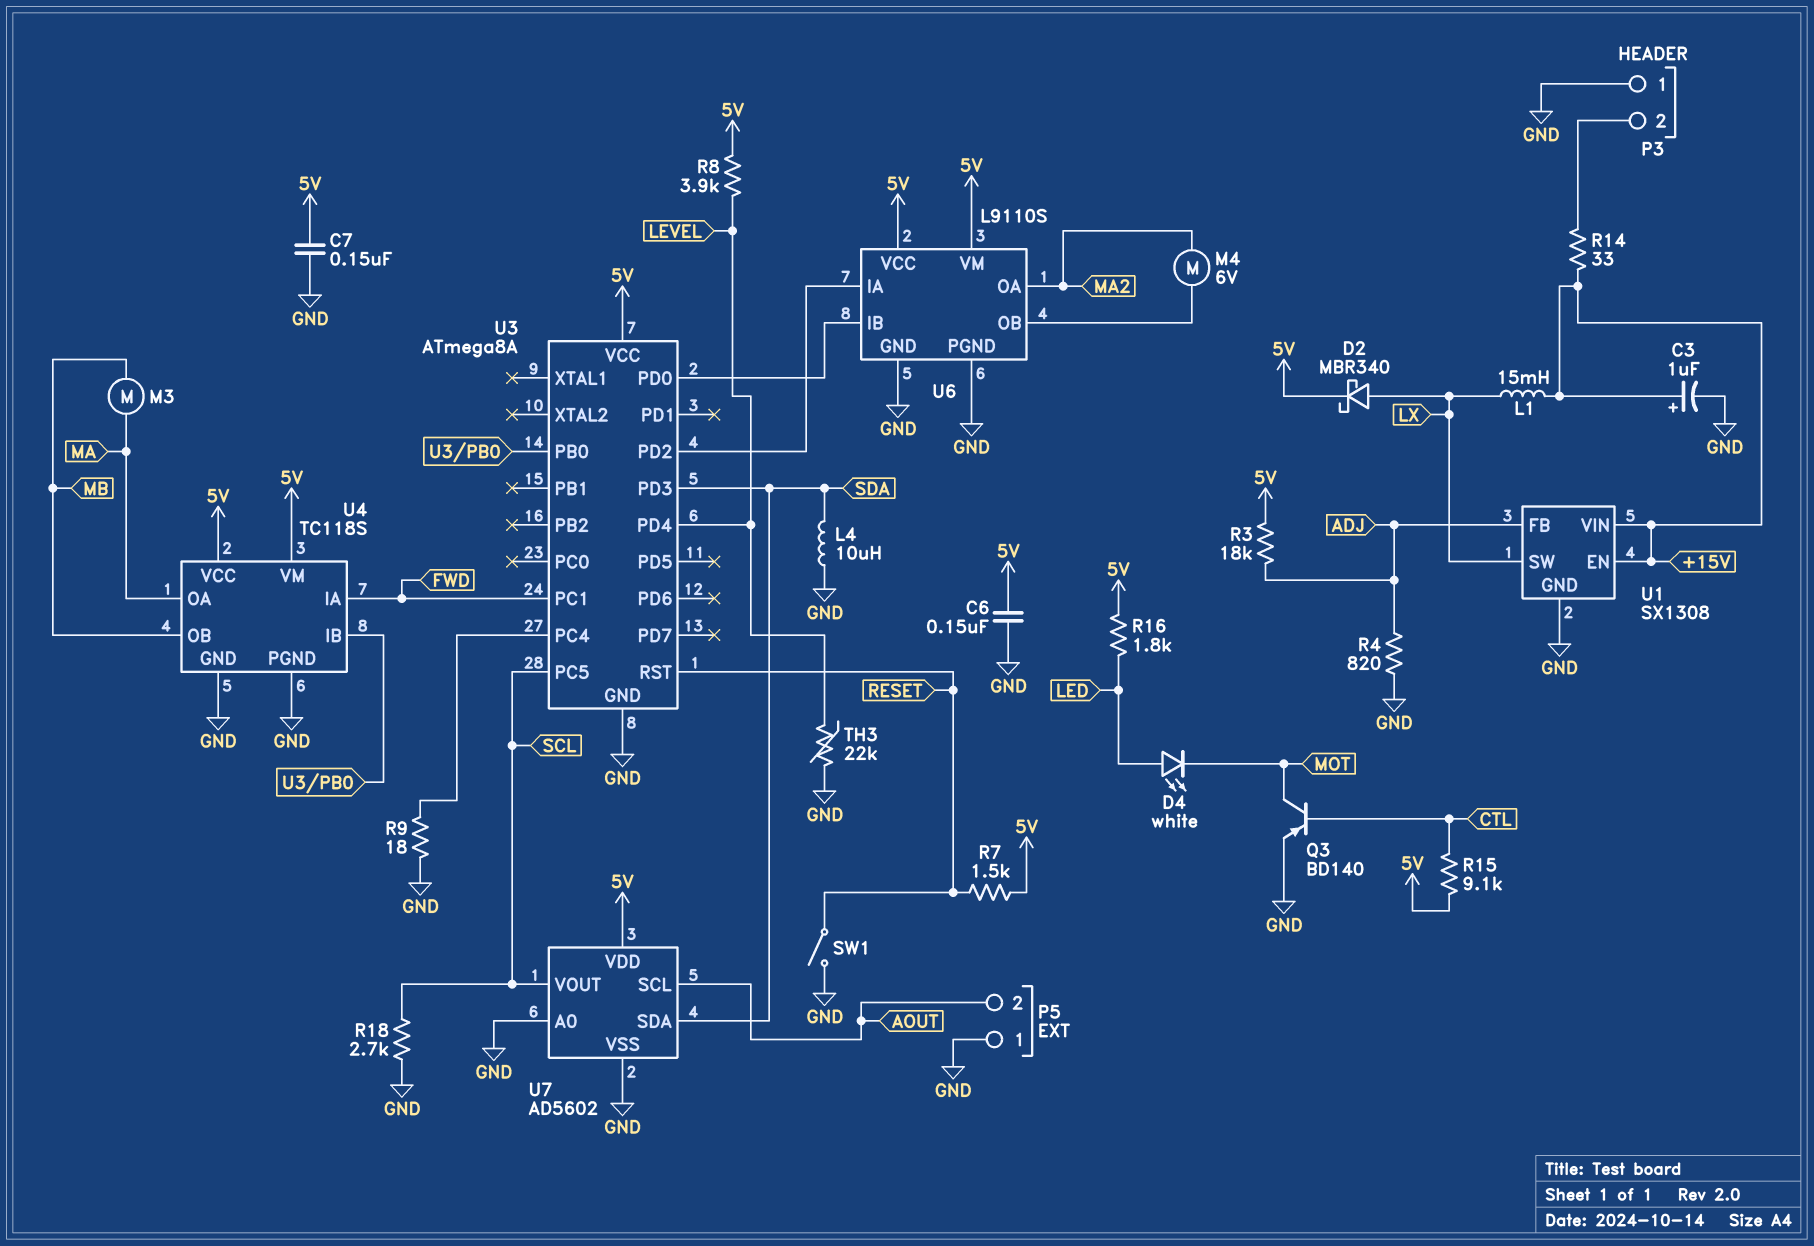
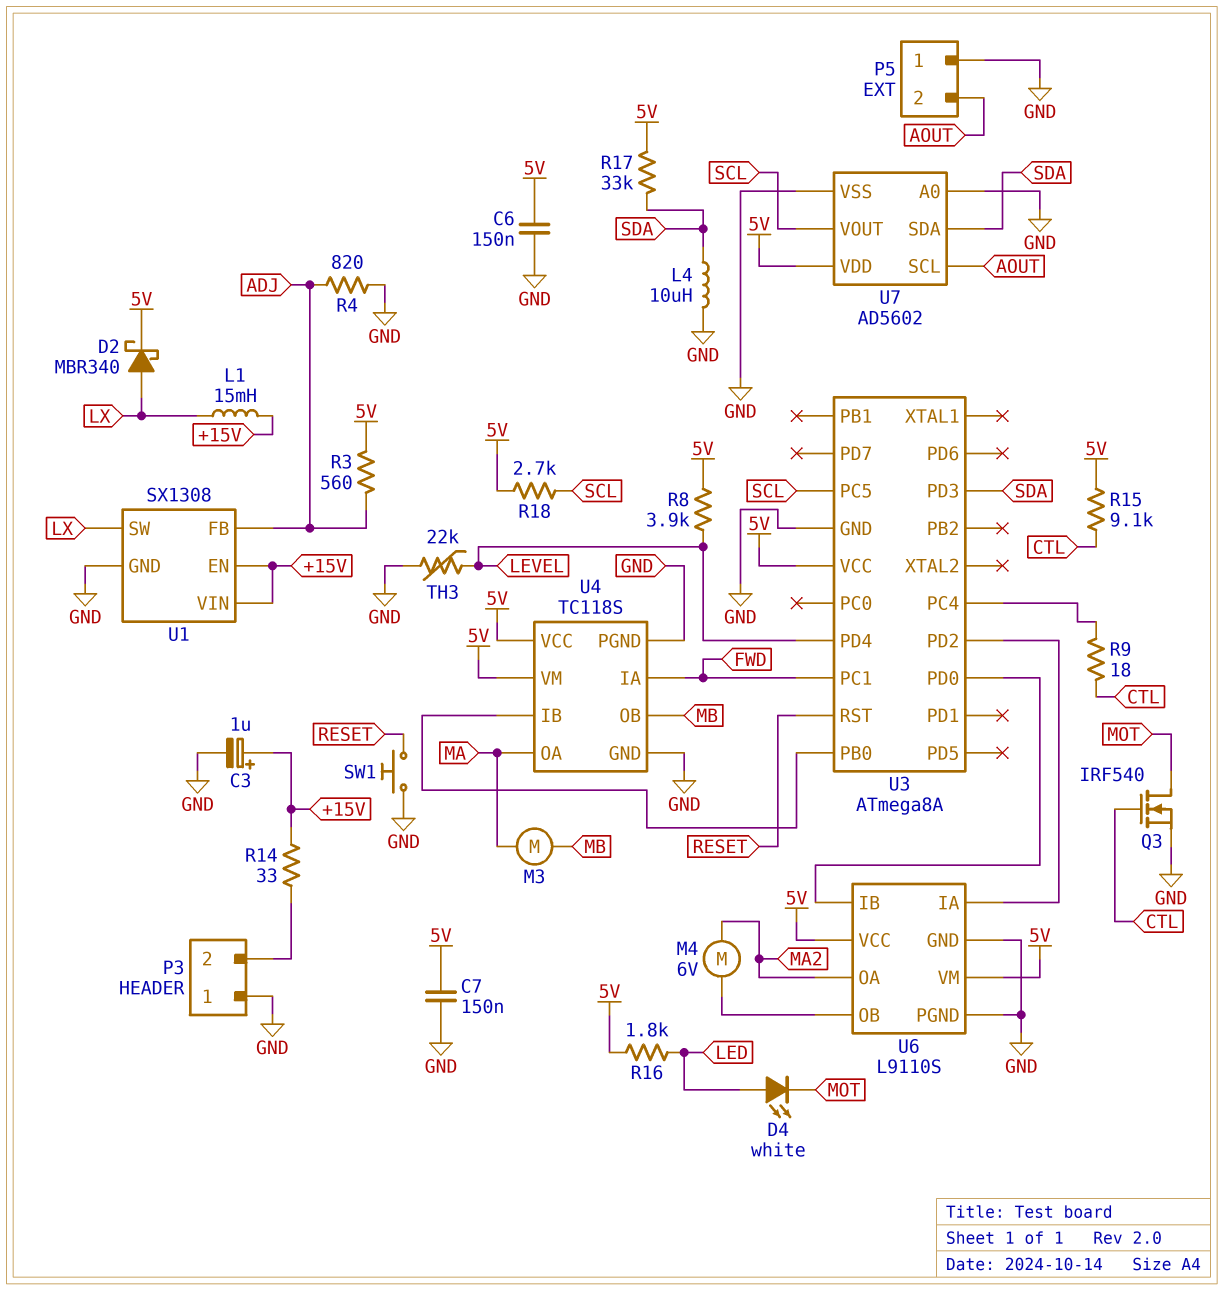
Q3: PNP BD140 (B CTL, C MOT, E GND) -> NMOS IRF540 (G CTL, D MOT, S GND)
R3: 18k (5V, ADJ) -> 560 (5V, ADJ)
R7: 1.5k (5V, RESET) -> none
R9: 18 (GND, U3/PC4) -> 18 (CTL, U3/PC4)
R17: none -> 33k (5V, SDA)
R18: 2.7k (GND, SCL) -> 2.7k (5V, SCL)
SW1: switch (GND, RESET) -> button (GND, RESET)

